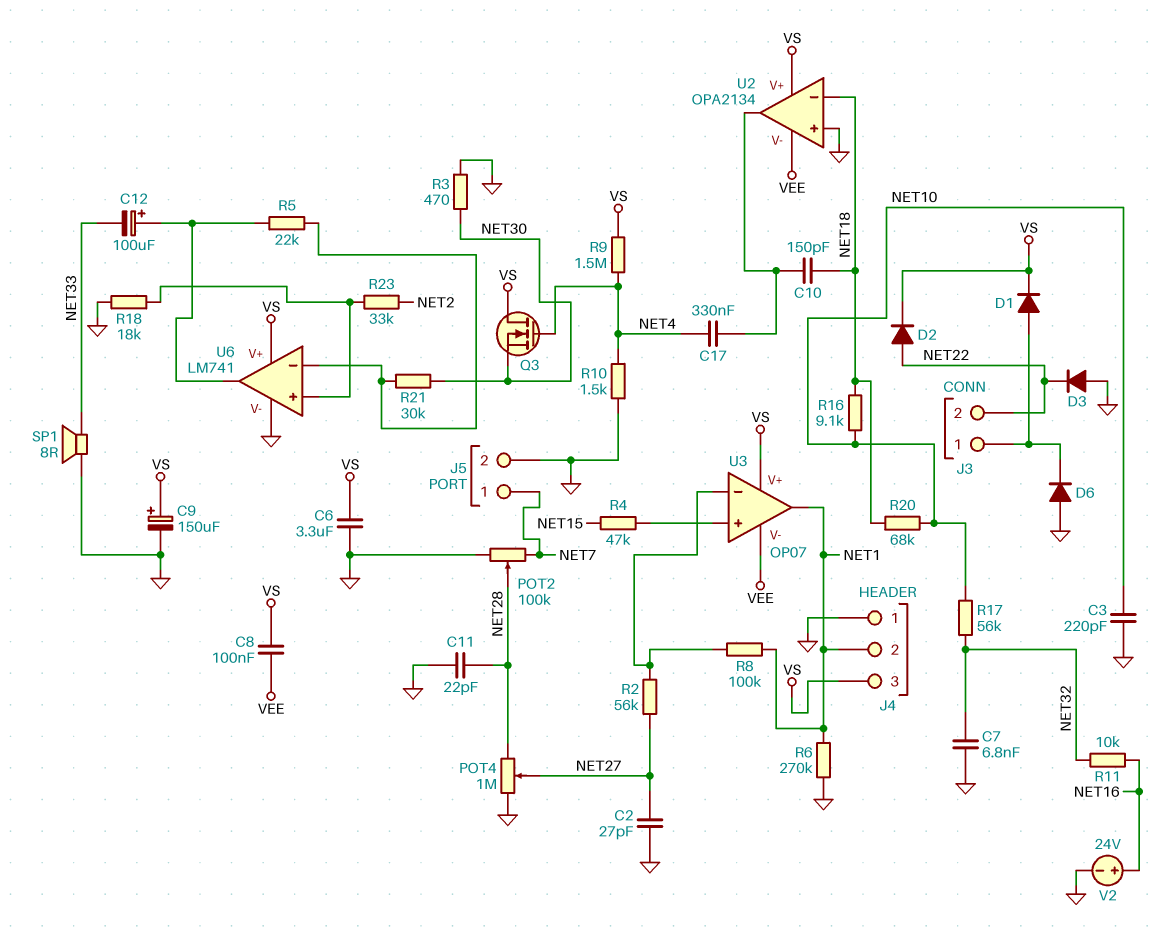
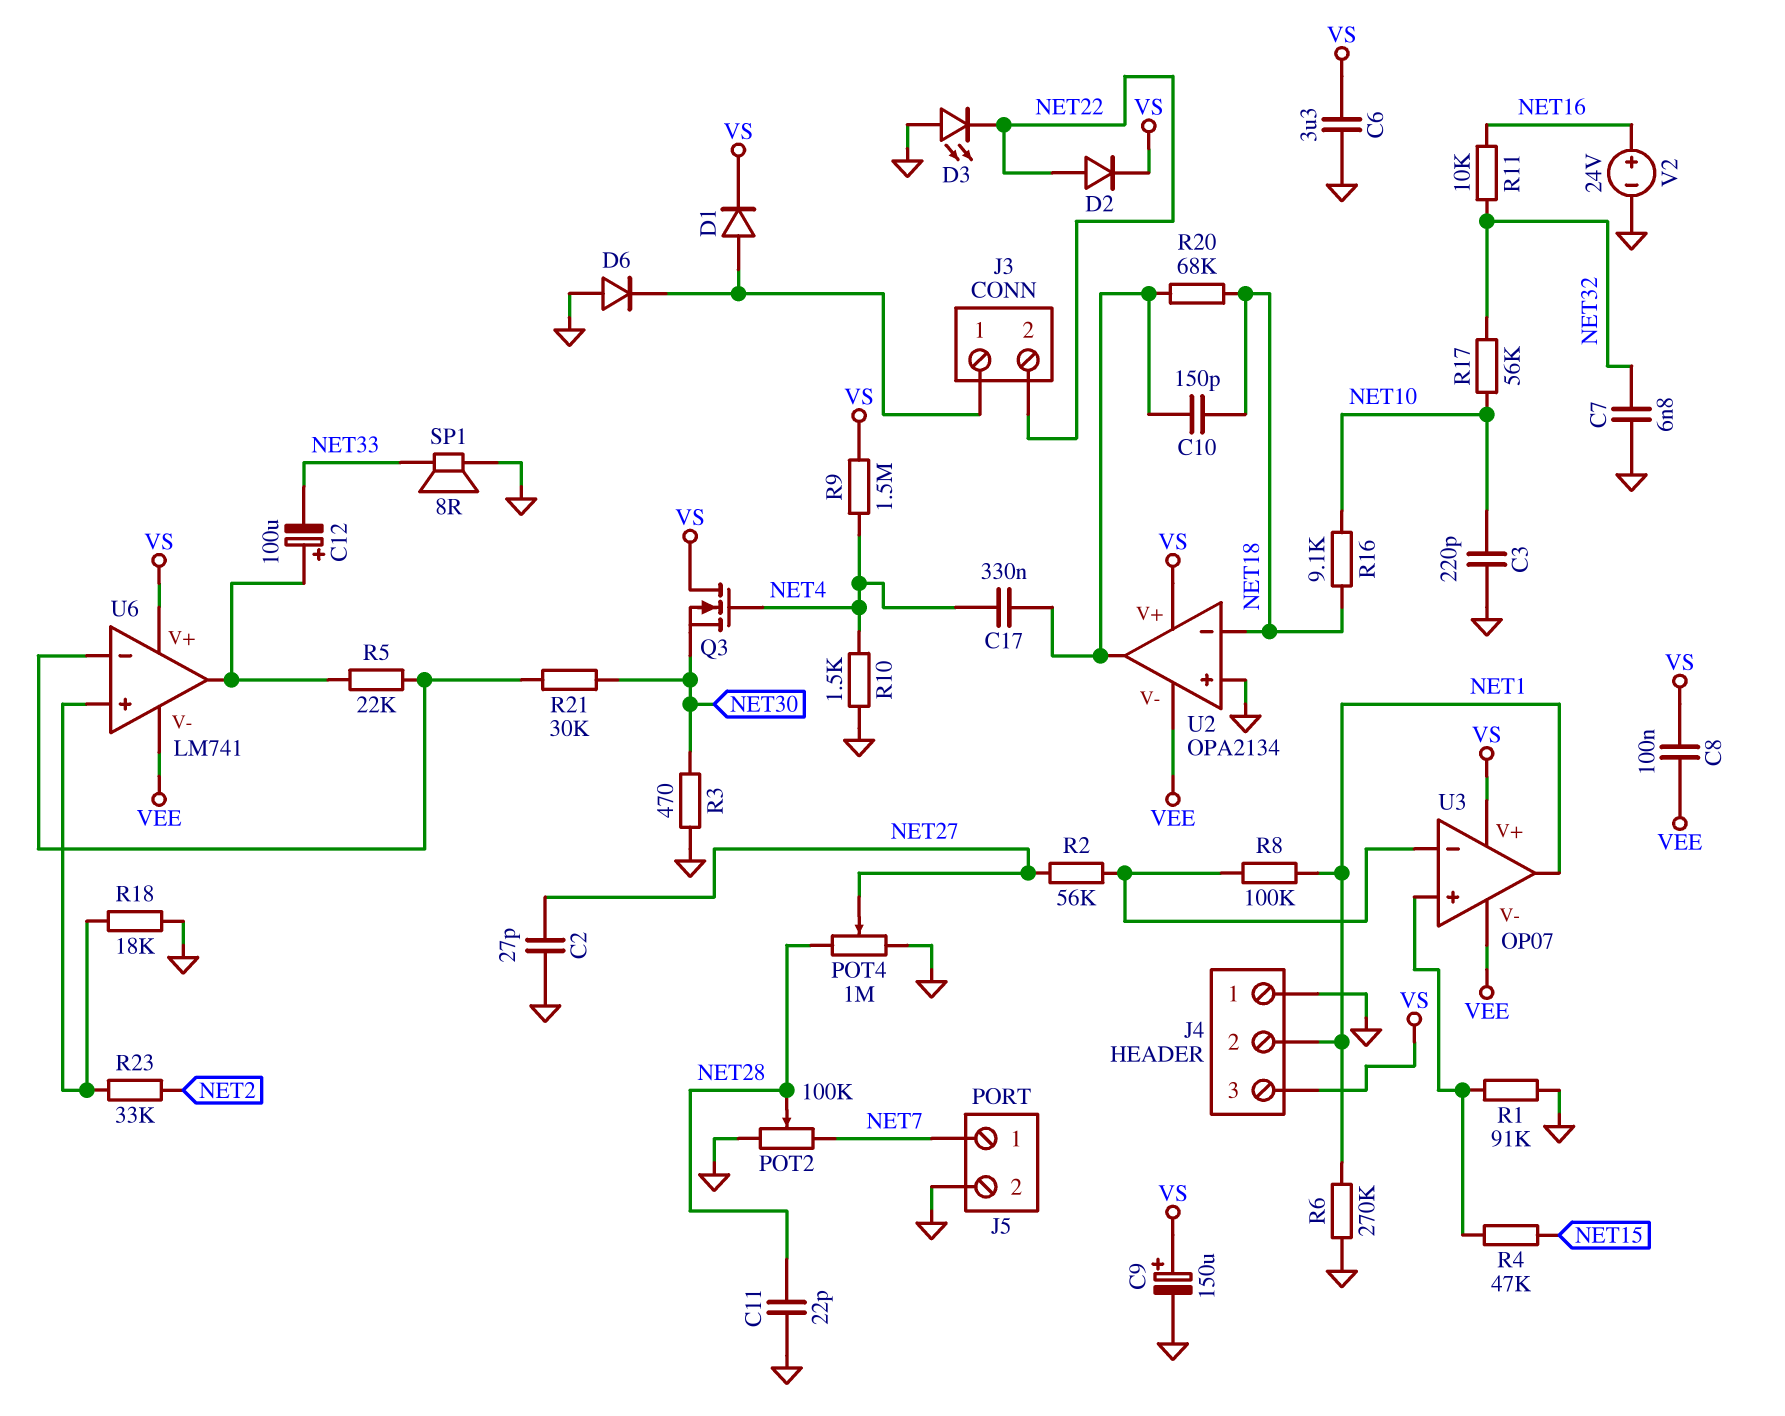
D3: diode (A GND, K NET22) -> LED (A GND, K NET22)
R1: none -> 91k (GND, U3/in+)
R20: 68k (NET10, NET18) -> 68k (NET18, U2/out)
U6 pin V-: GND -> VEE

